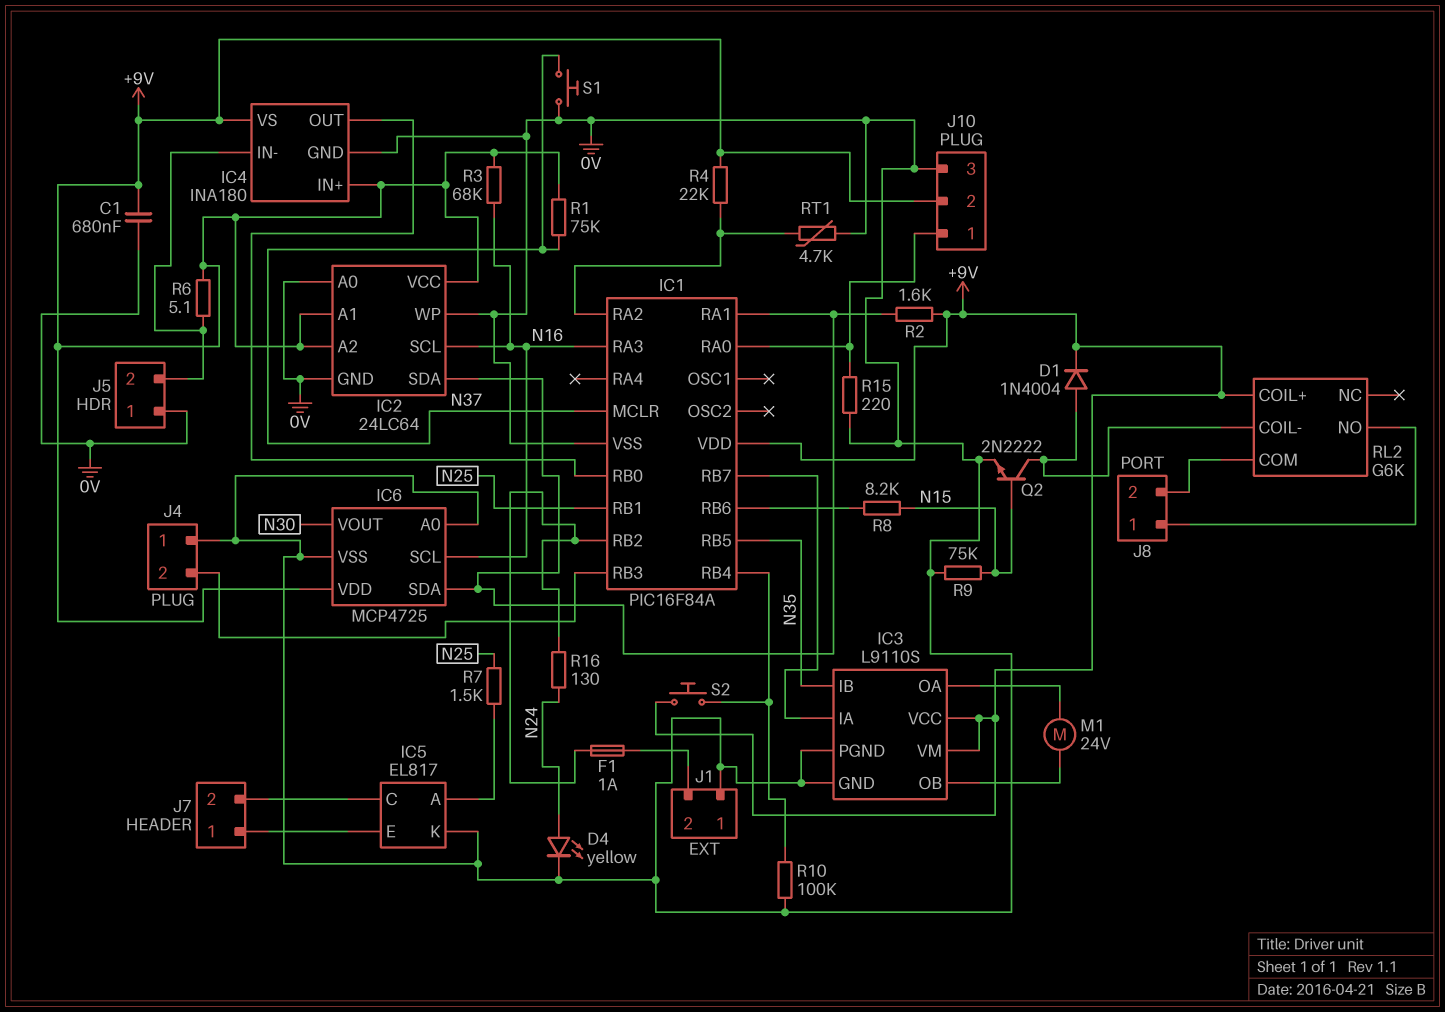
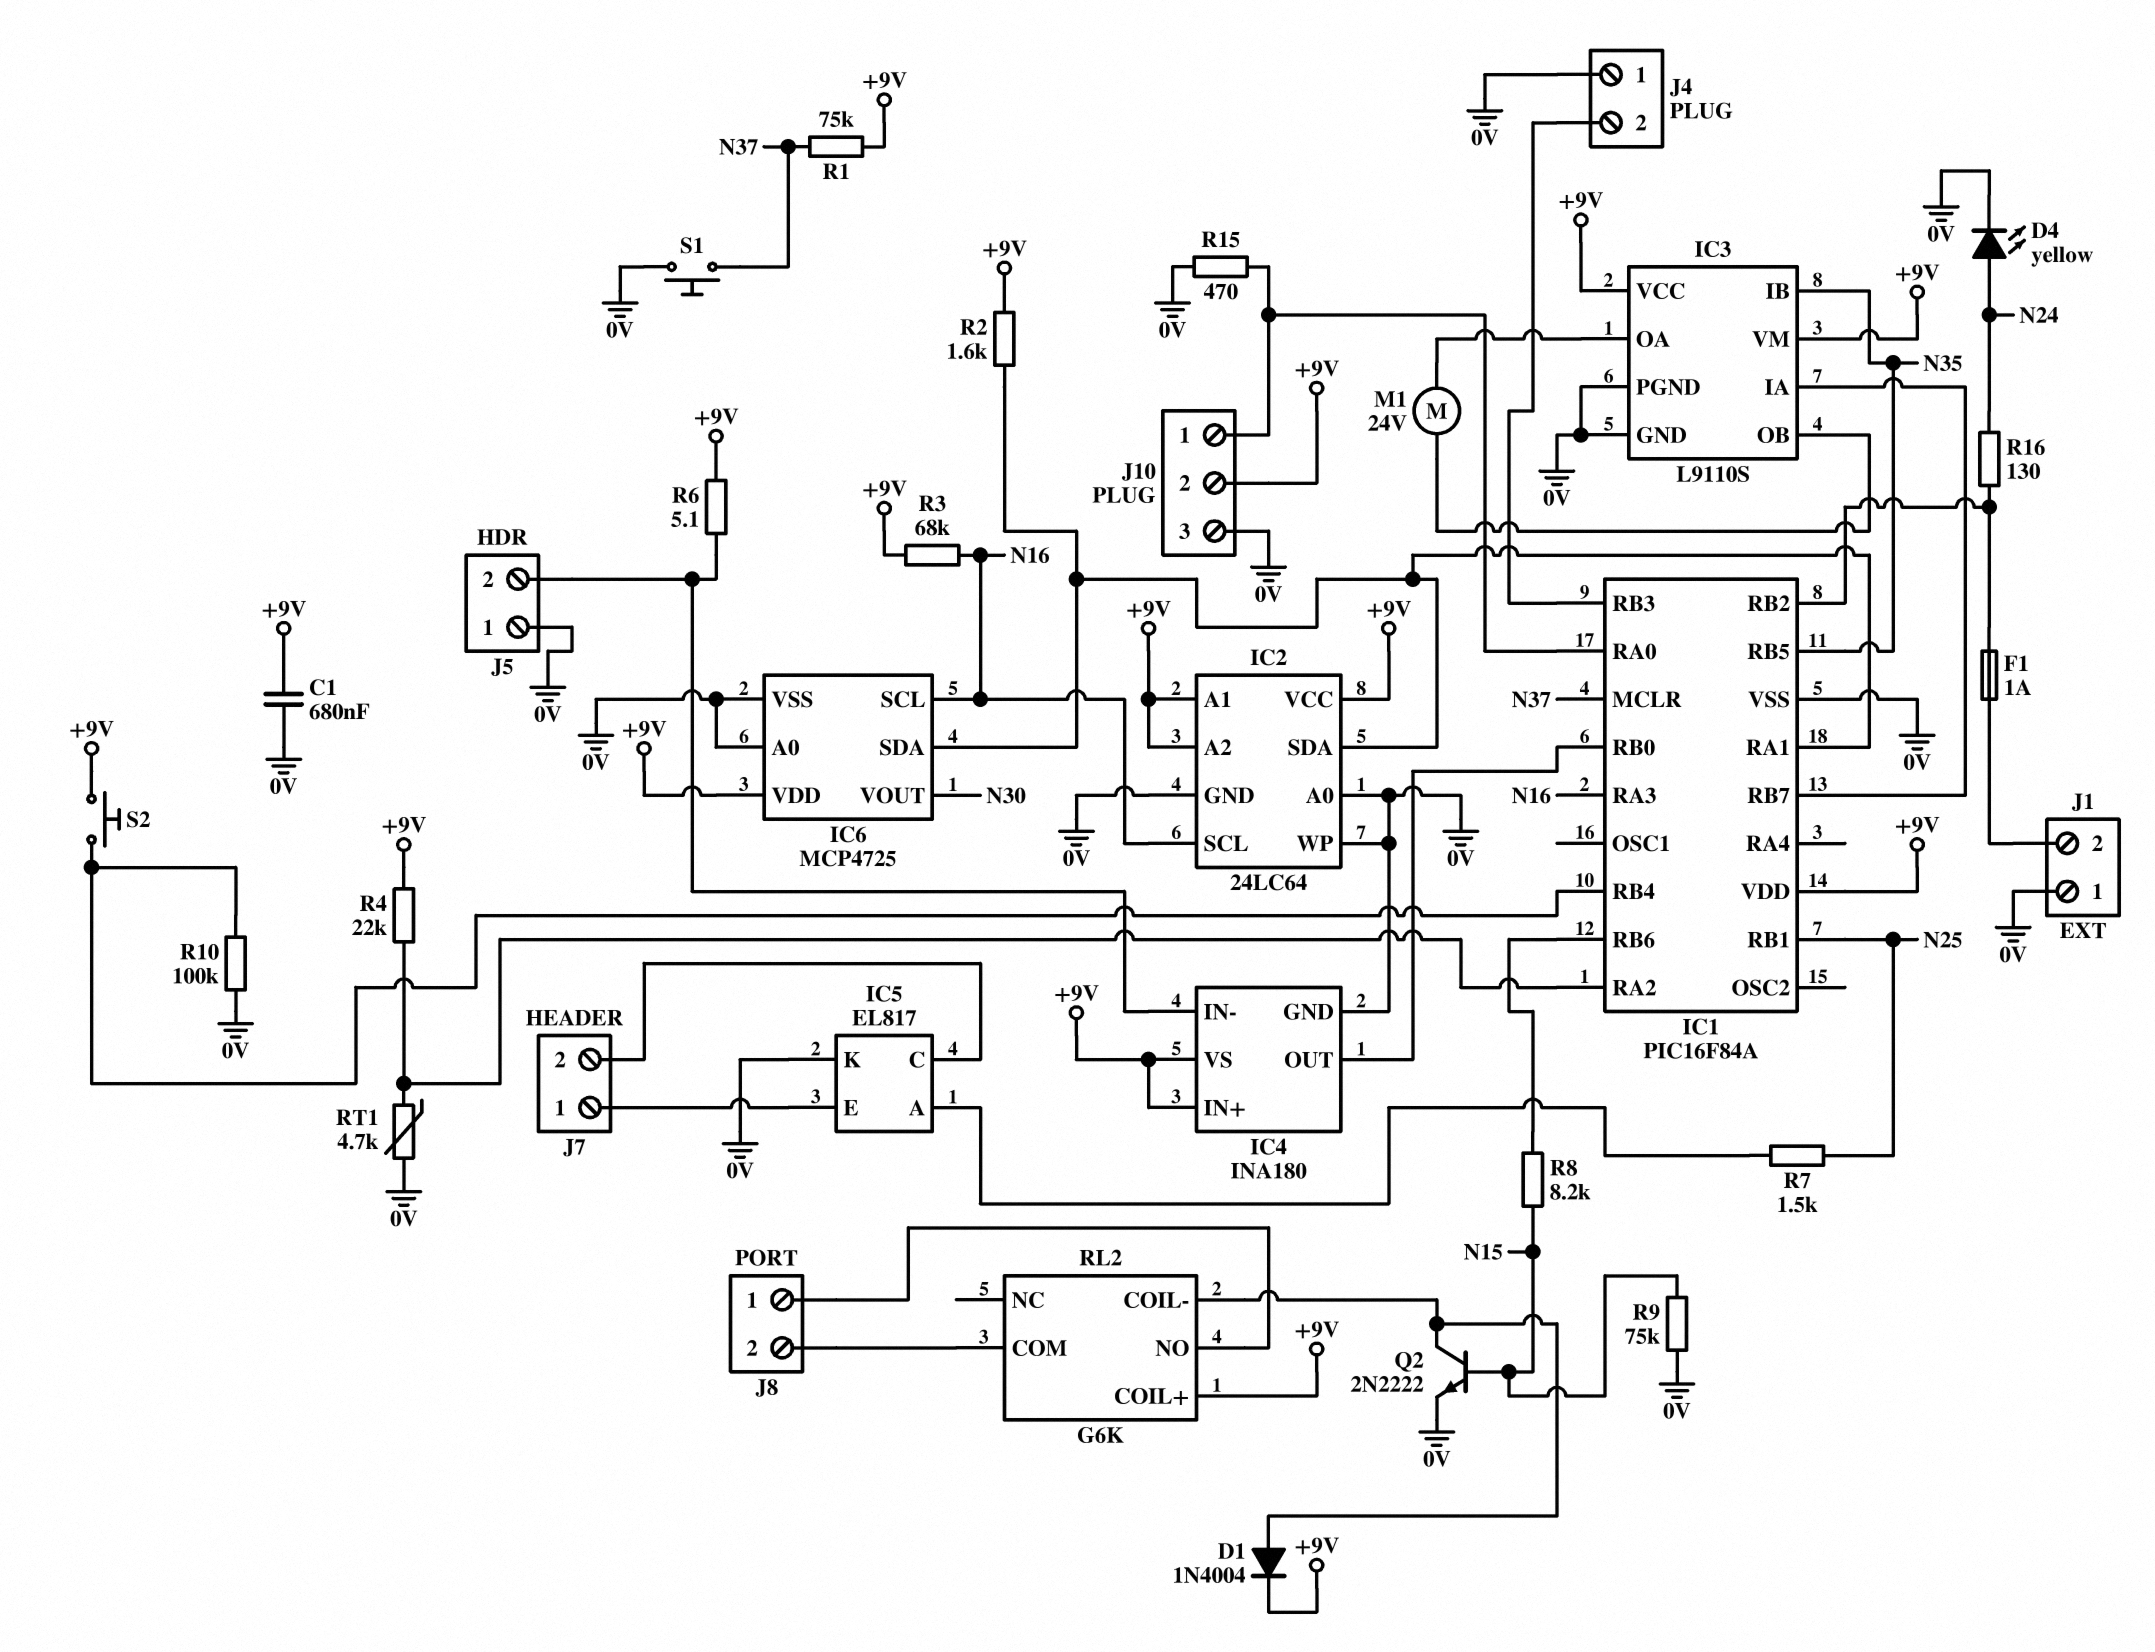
R15: 220 (0V, IC1/RA0) -> 470 (0V, IC1/RA0)

